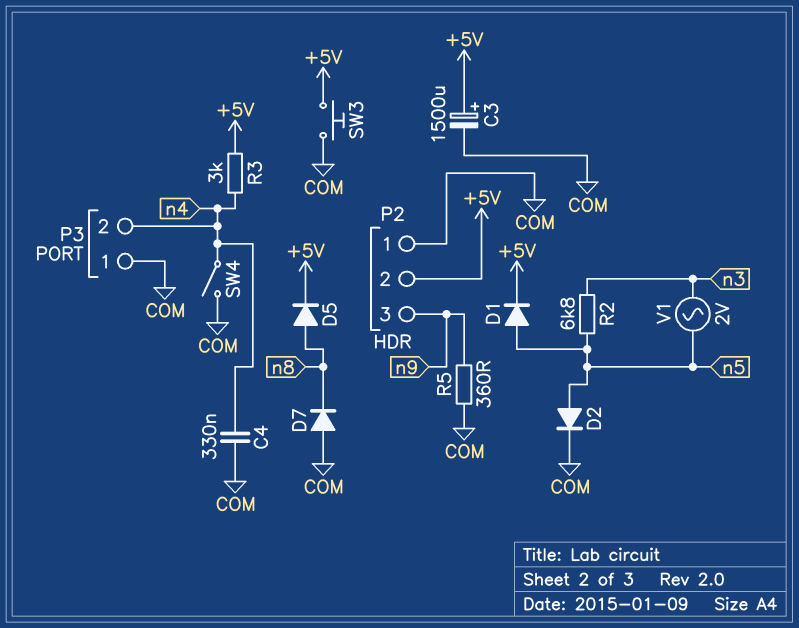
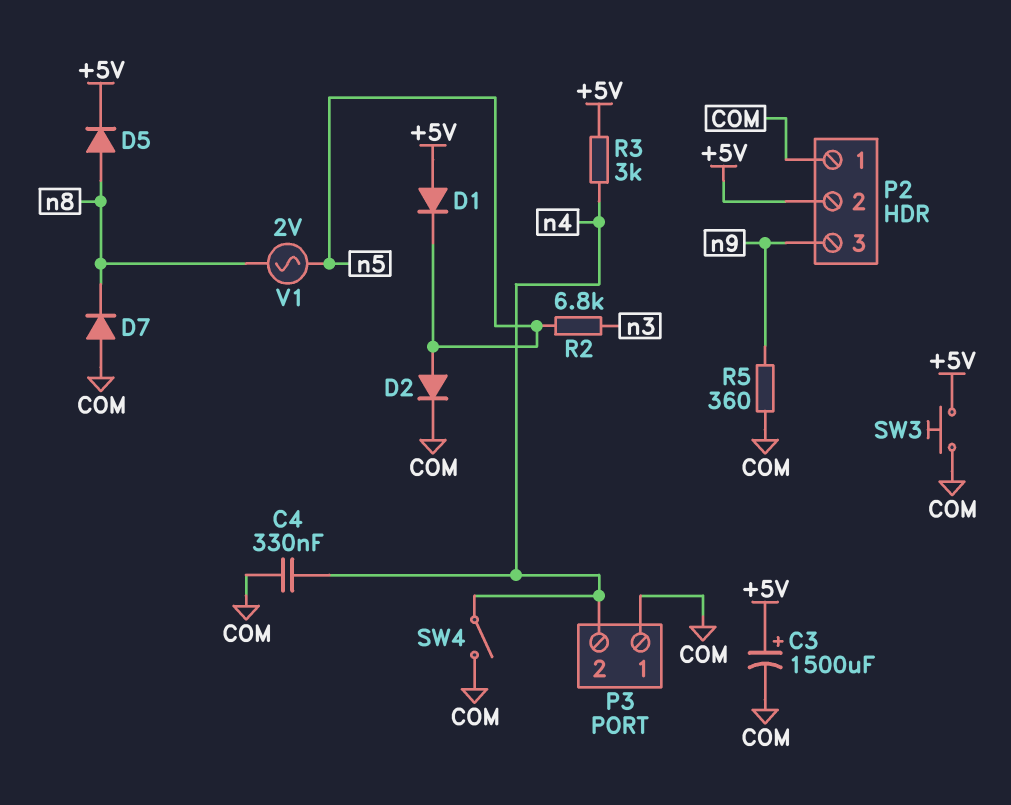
D1: diode (A n5, K +5V) -> diode (A +5V, K n5)
V1: AC 2V (n3, n5) -> AC 2V (n5, n8)

